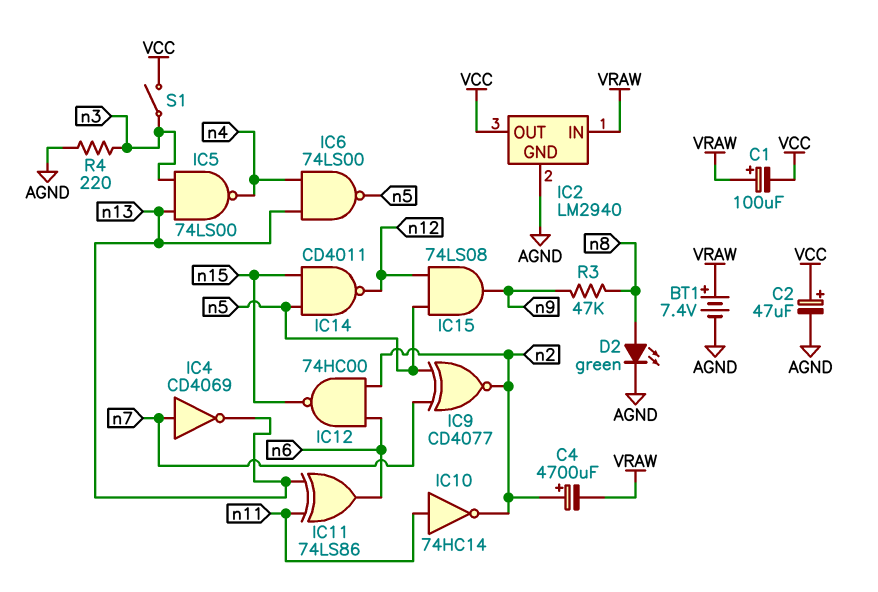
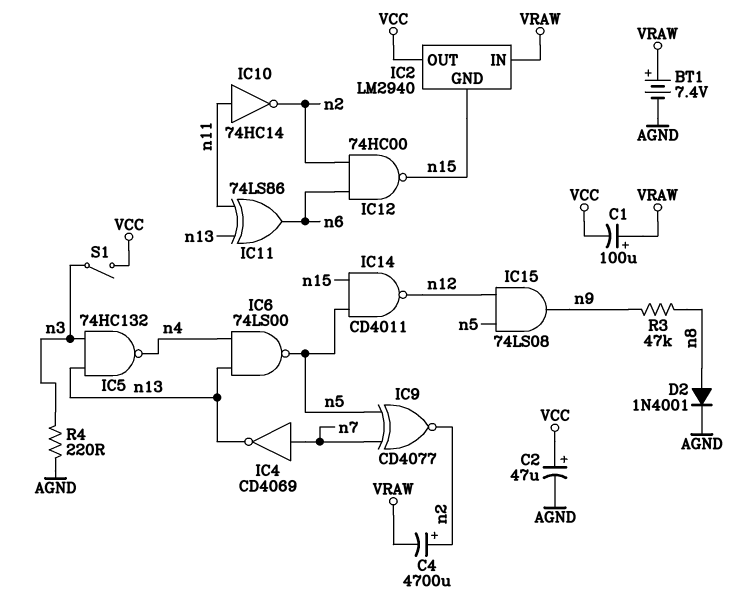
D2: LED green (A n8, K AGND) -> diode 1N4001 (A n8, K AGND)
IC2 pin GND: AGND -> n15
IC5: NAND 74LS00 (in n3, in n13, out n4) -> NAND 74HC132 (in n3, in n13, out n4)

